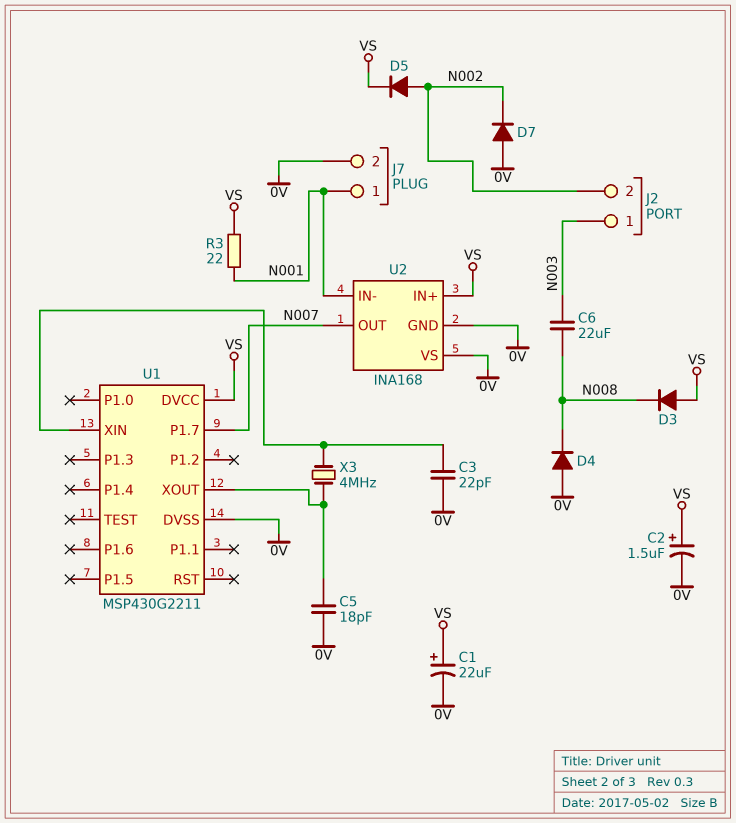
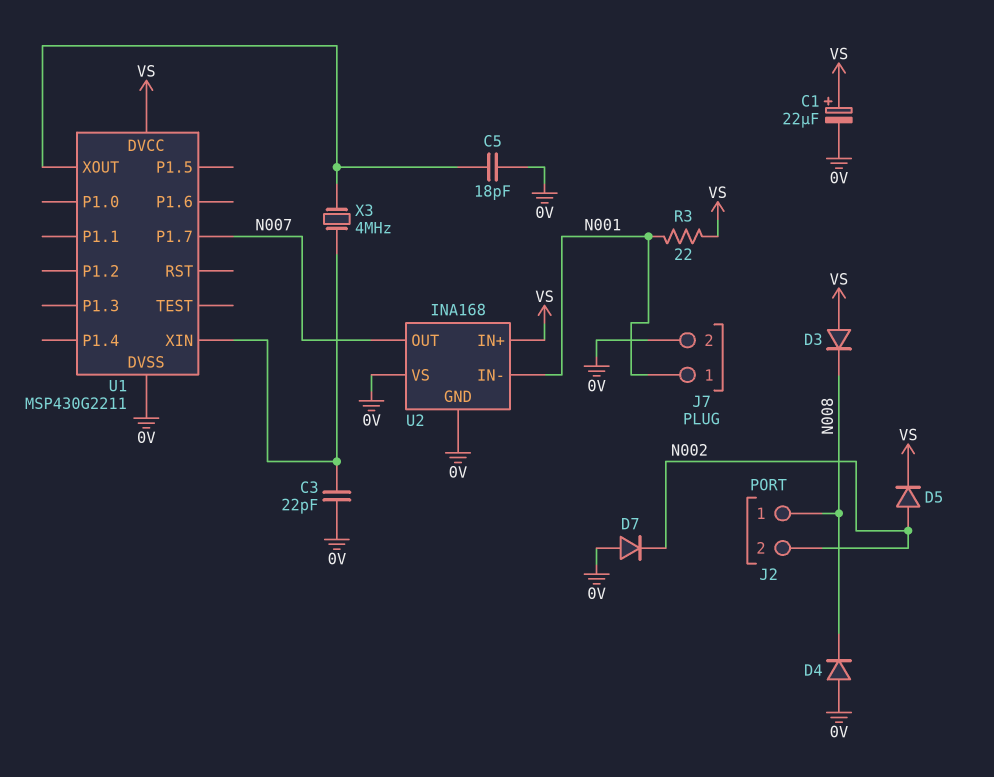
C2: 1.5uF (plus VS, minus 0V) -> none
C6: 22uF (N003, N008) -> none
J2 pin 1: N003 -> N008

